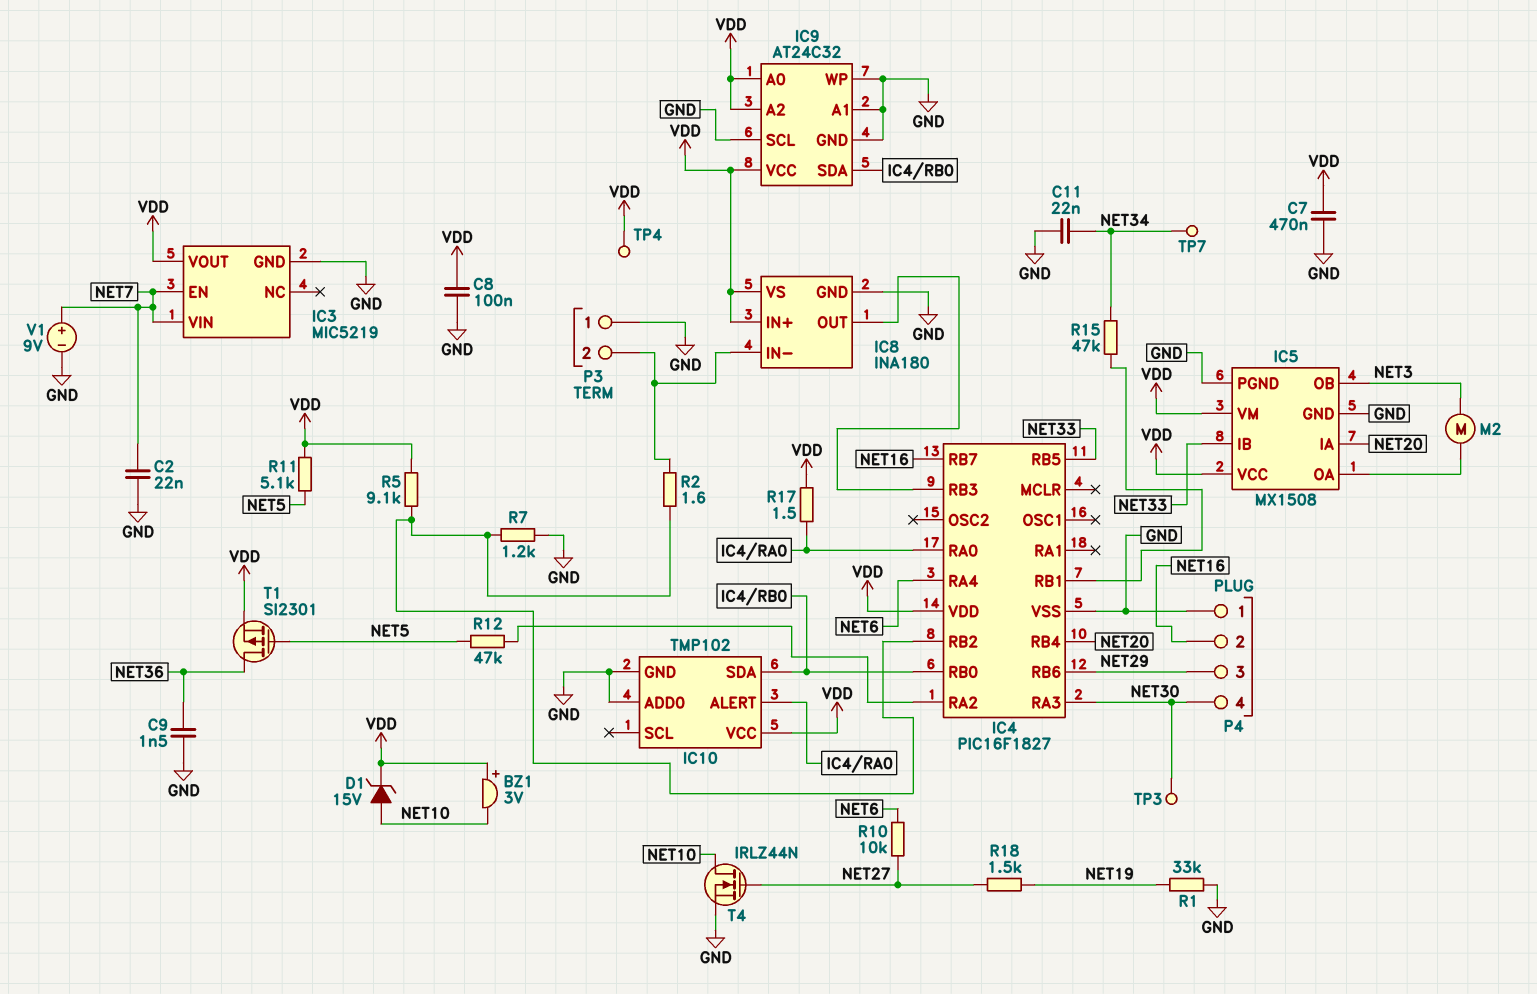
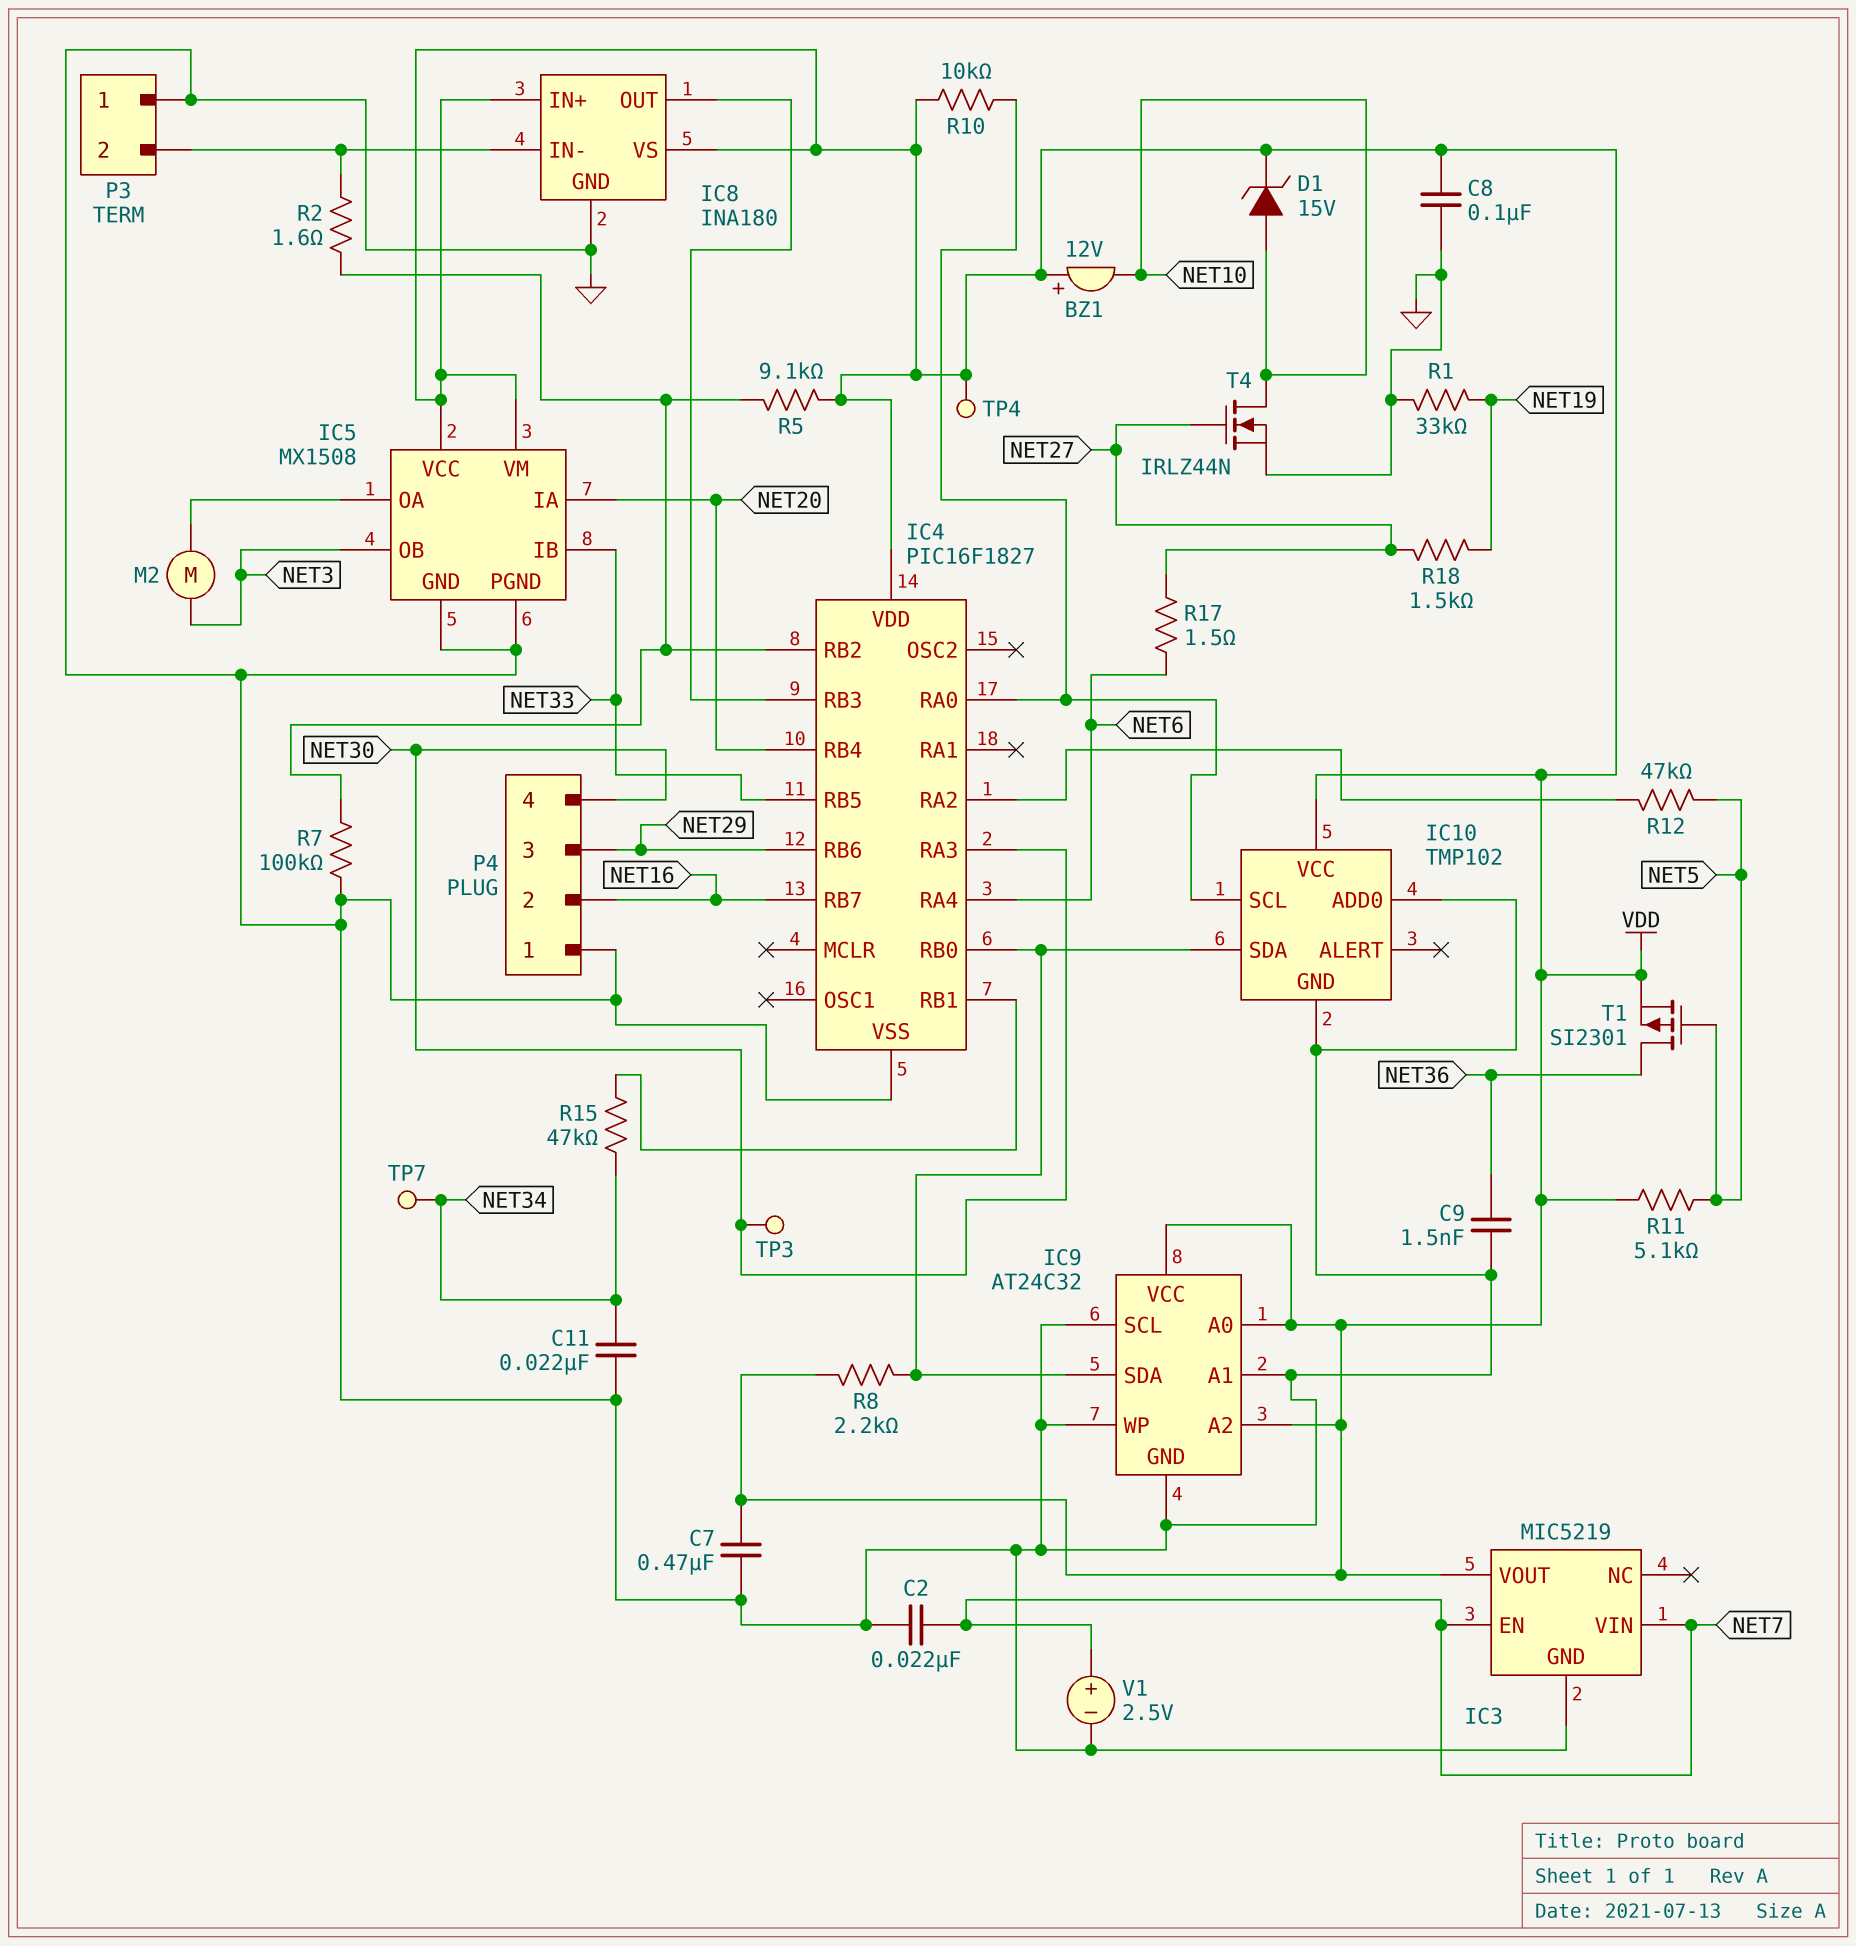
BZ1: buzzer 3V (plus VDD, minus NET10) -> buzzer 12V (plus VDD, minus NET10)
IC10 pin ALERT: IC4/RA0 -> none
IC10 pin SCL: none -> IC4/RA0
R7: 1.2k (GND, IC4/RB2) -> 100k (GND, IC4/RB2)
R8: none -> 2.2k (IC4/RB0, VDD)
R10: 10k (NET6, NET27) -> 10k (IC4/RA0, VDD)
R17: 1.5 (IC4/RA0, VDD) -> 1.5 (NET6, NET27)
V1: 9V (plus NET7, minus GND) -> 2.5V (plus NET7, minus GND)

